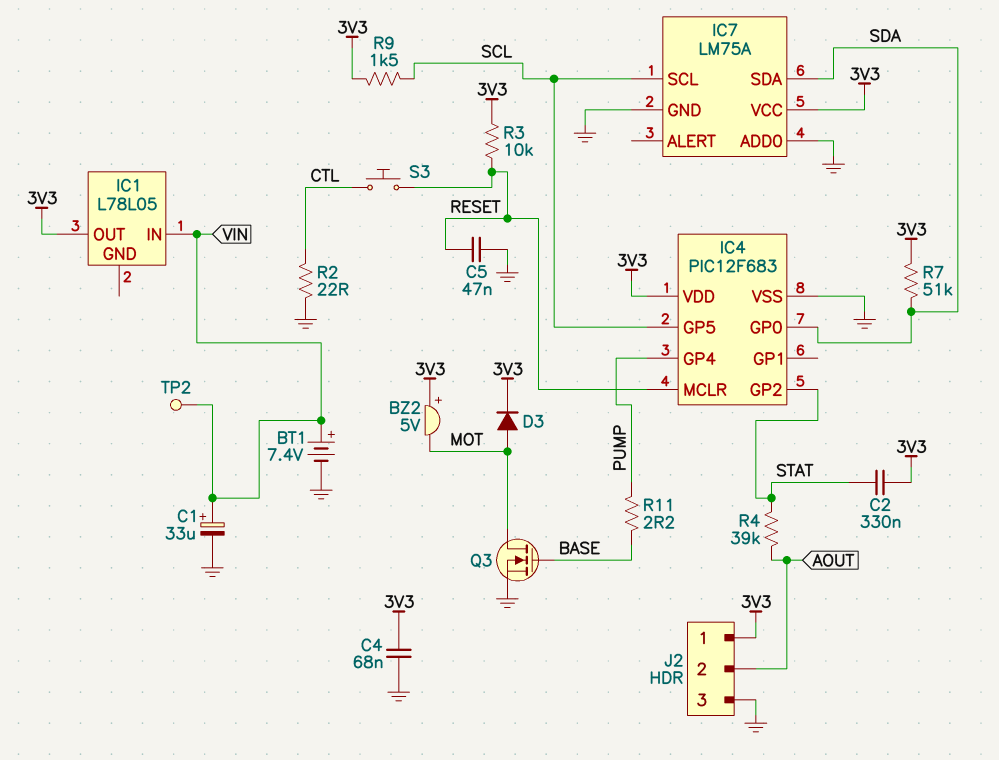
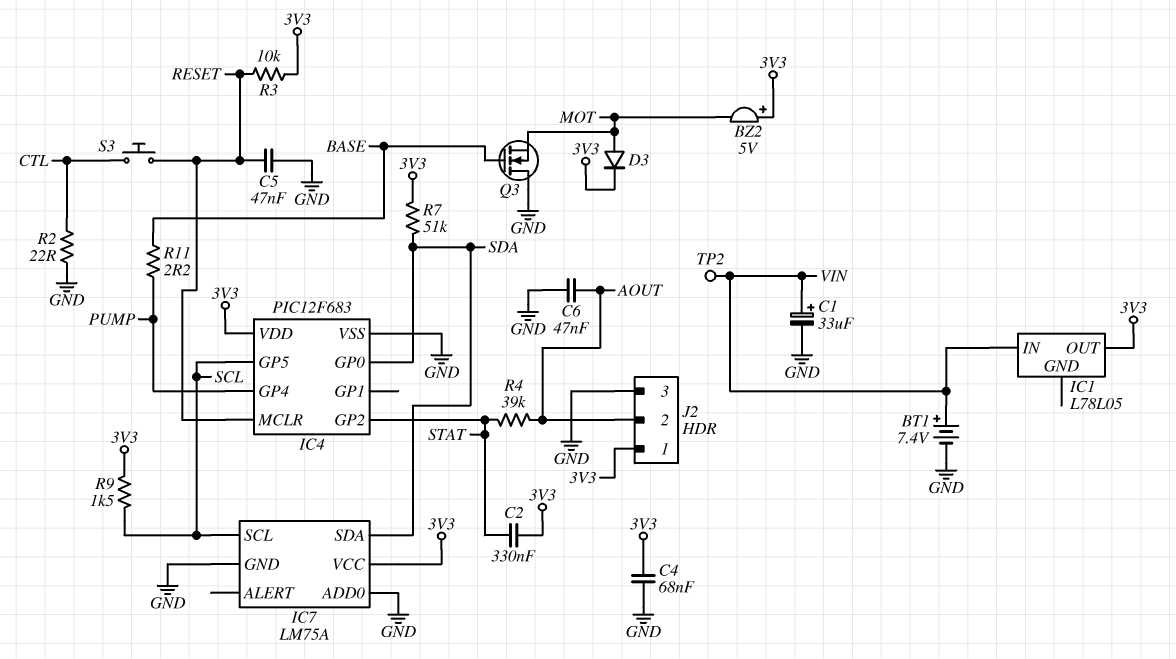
C6: none -> 47nF (AOUT, GND)
Q3: NMOS (G BASE, D MOT, S GND) -> NMOS (G BASE, D GND, S MOT)

